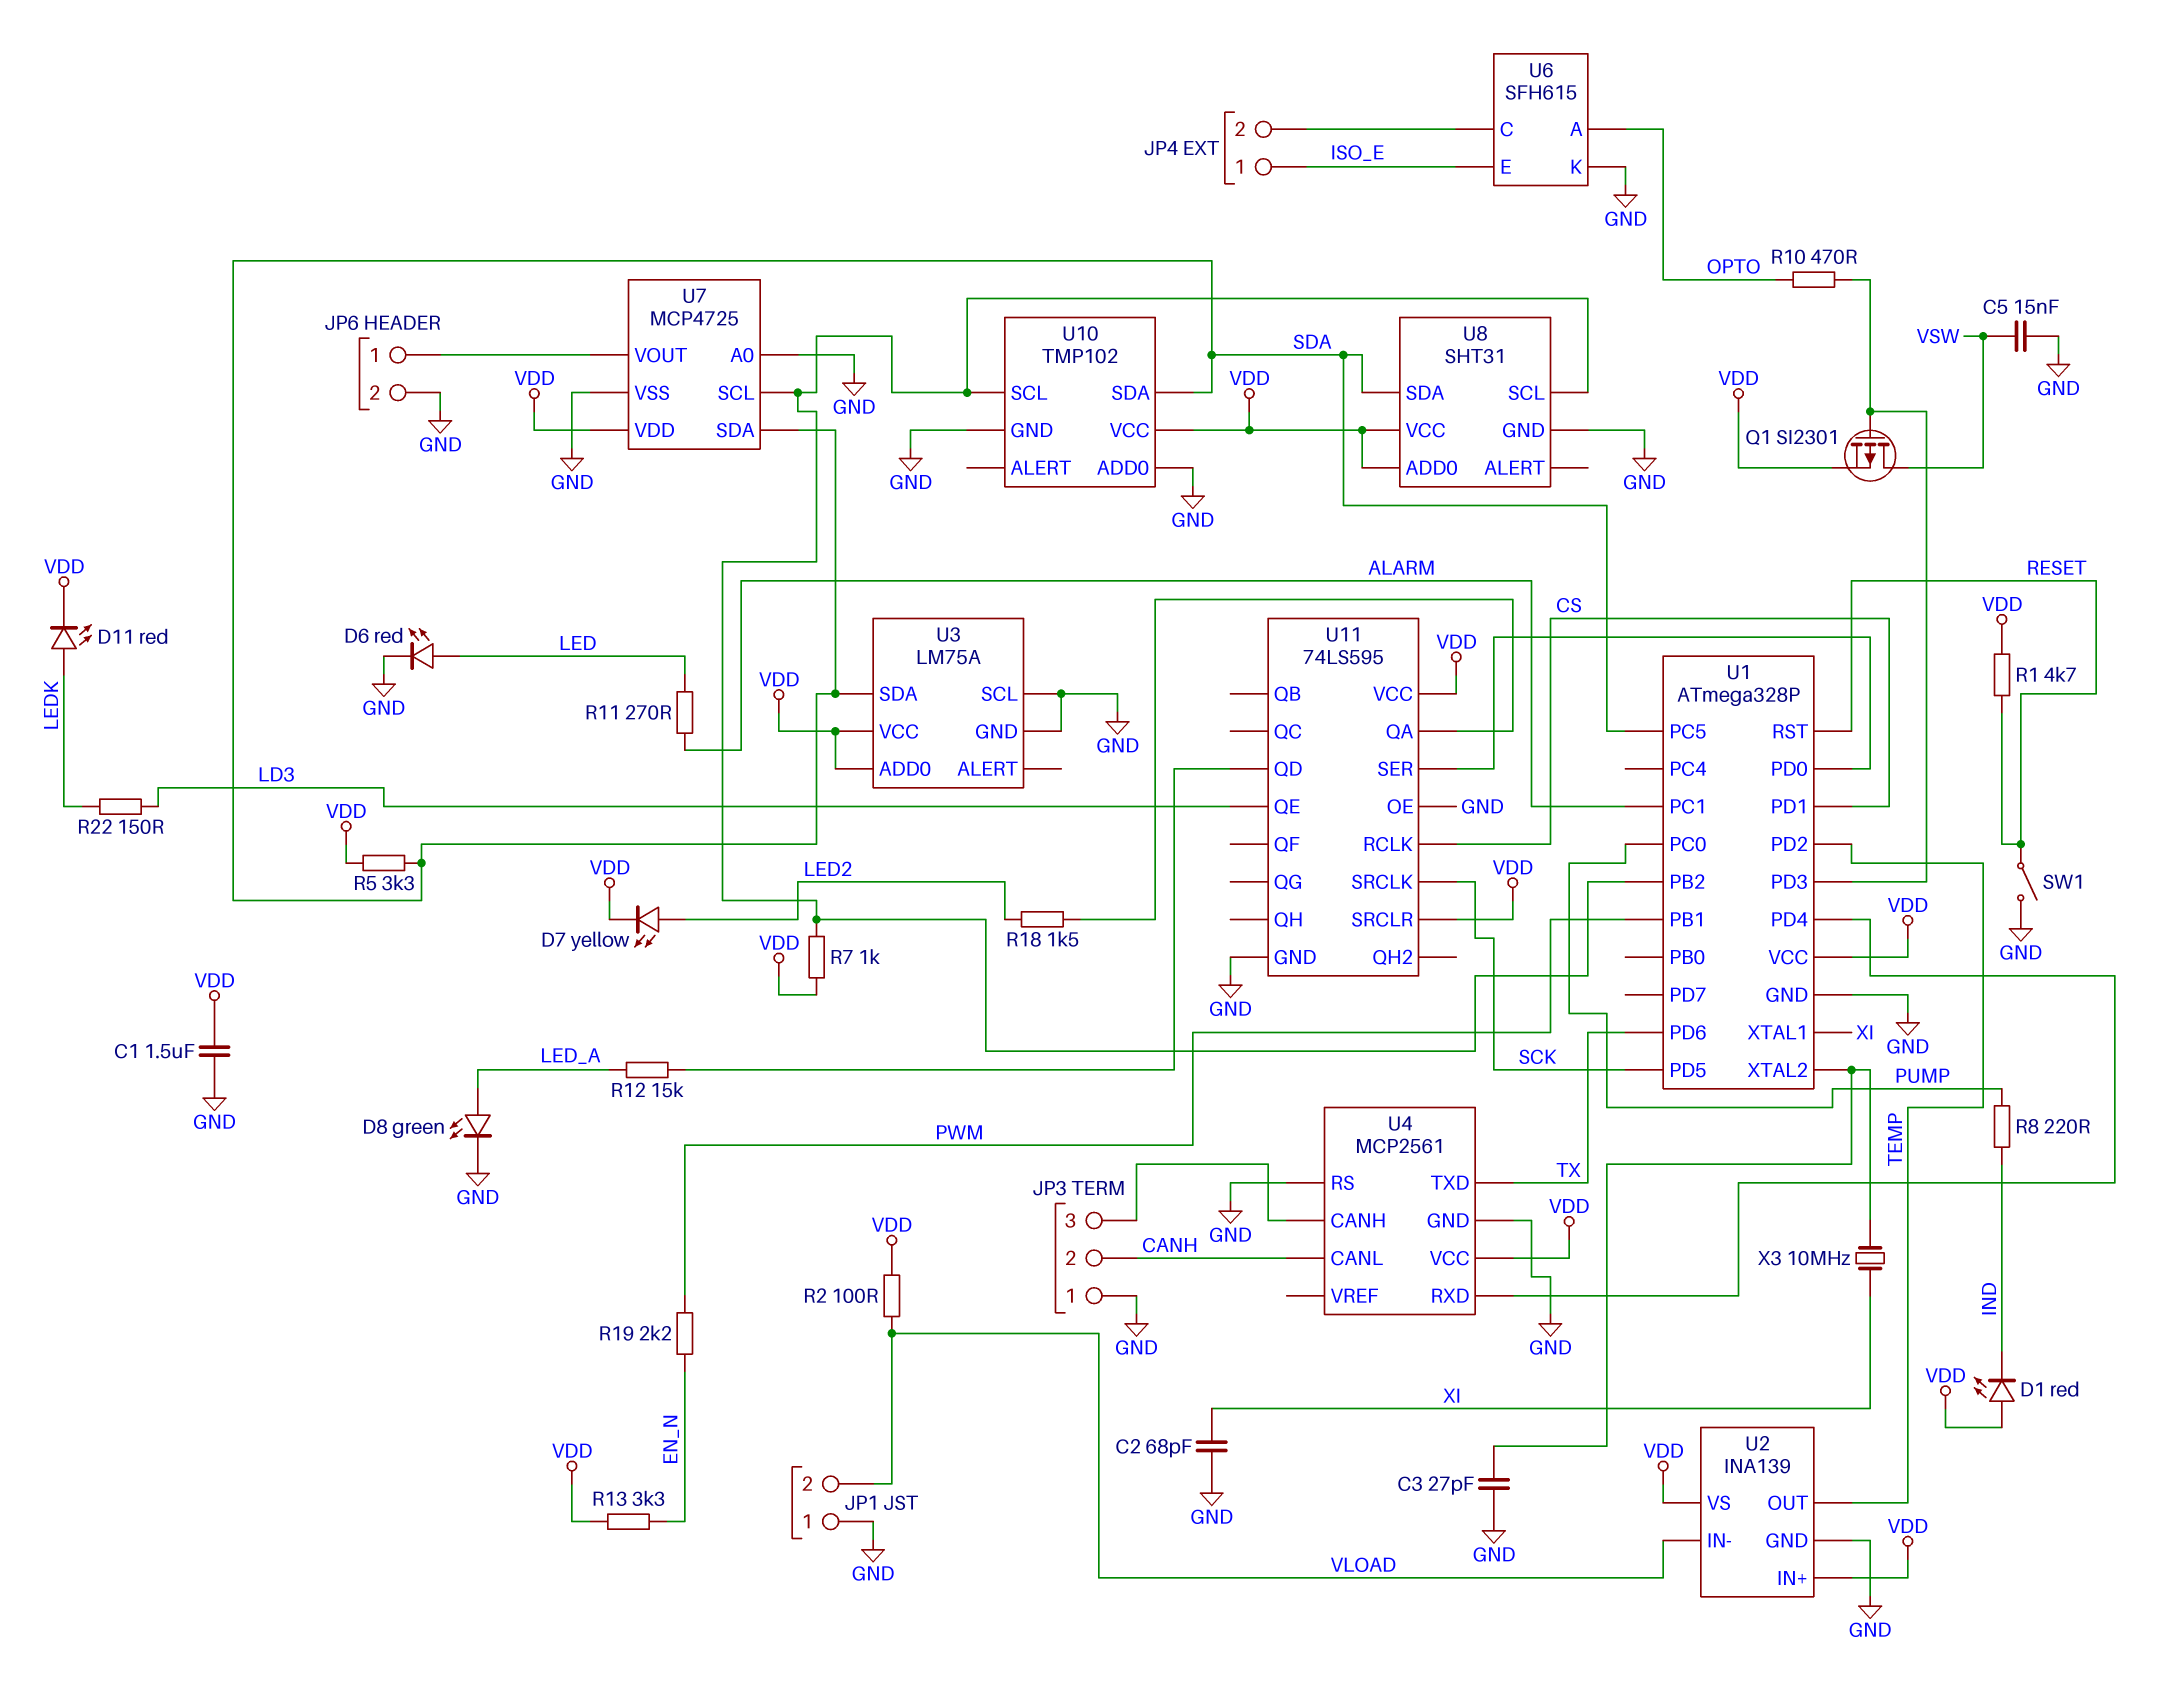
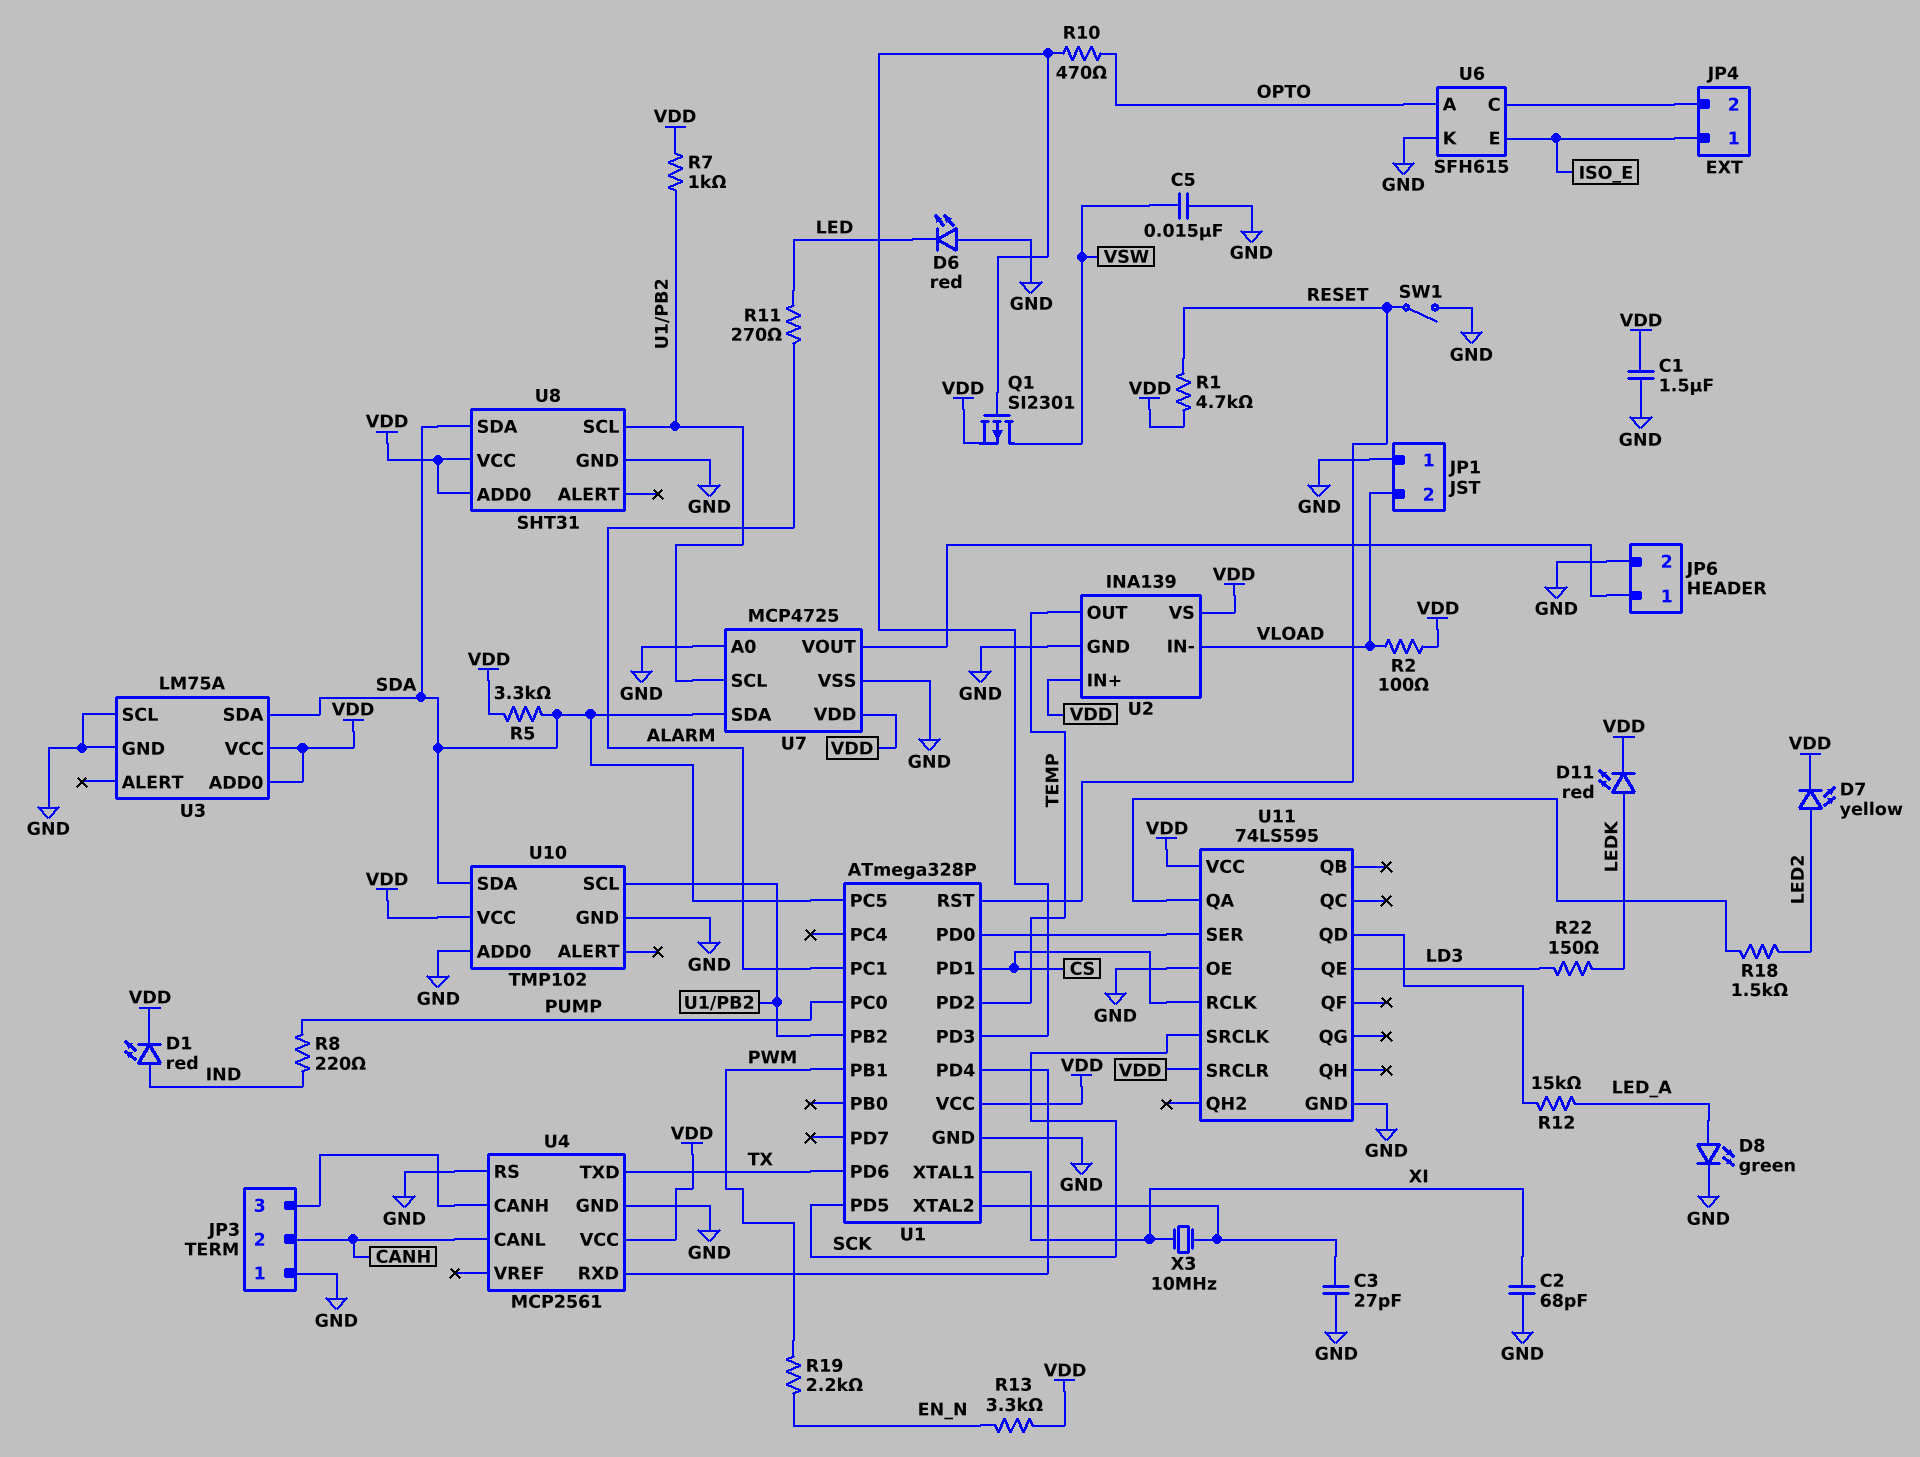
D1: LED red (A VDD, K IND) -> LED red (A IND, K VDD)
D6: LED red (A LED, K GND) -> LED red (A GND, K LED)

